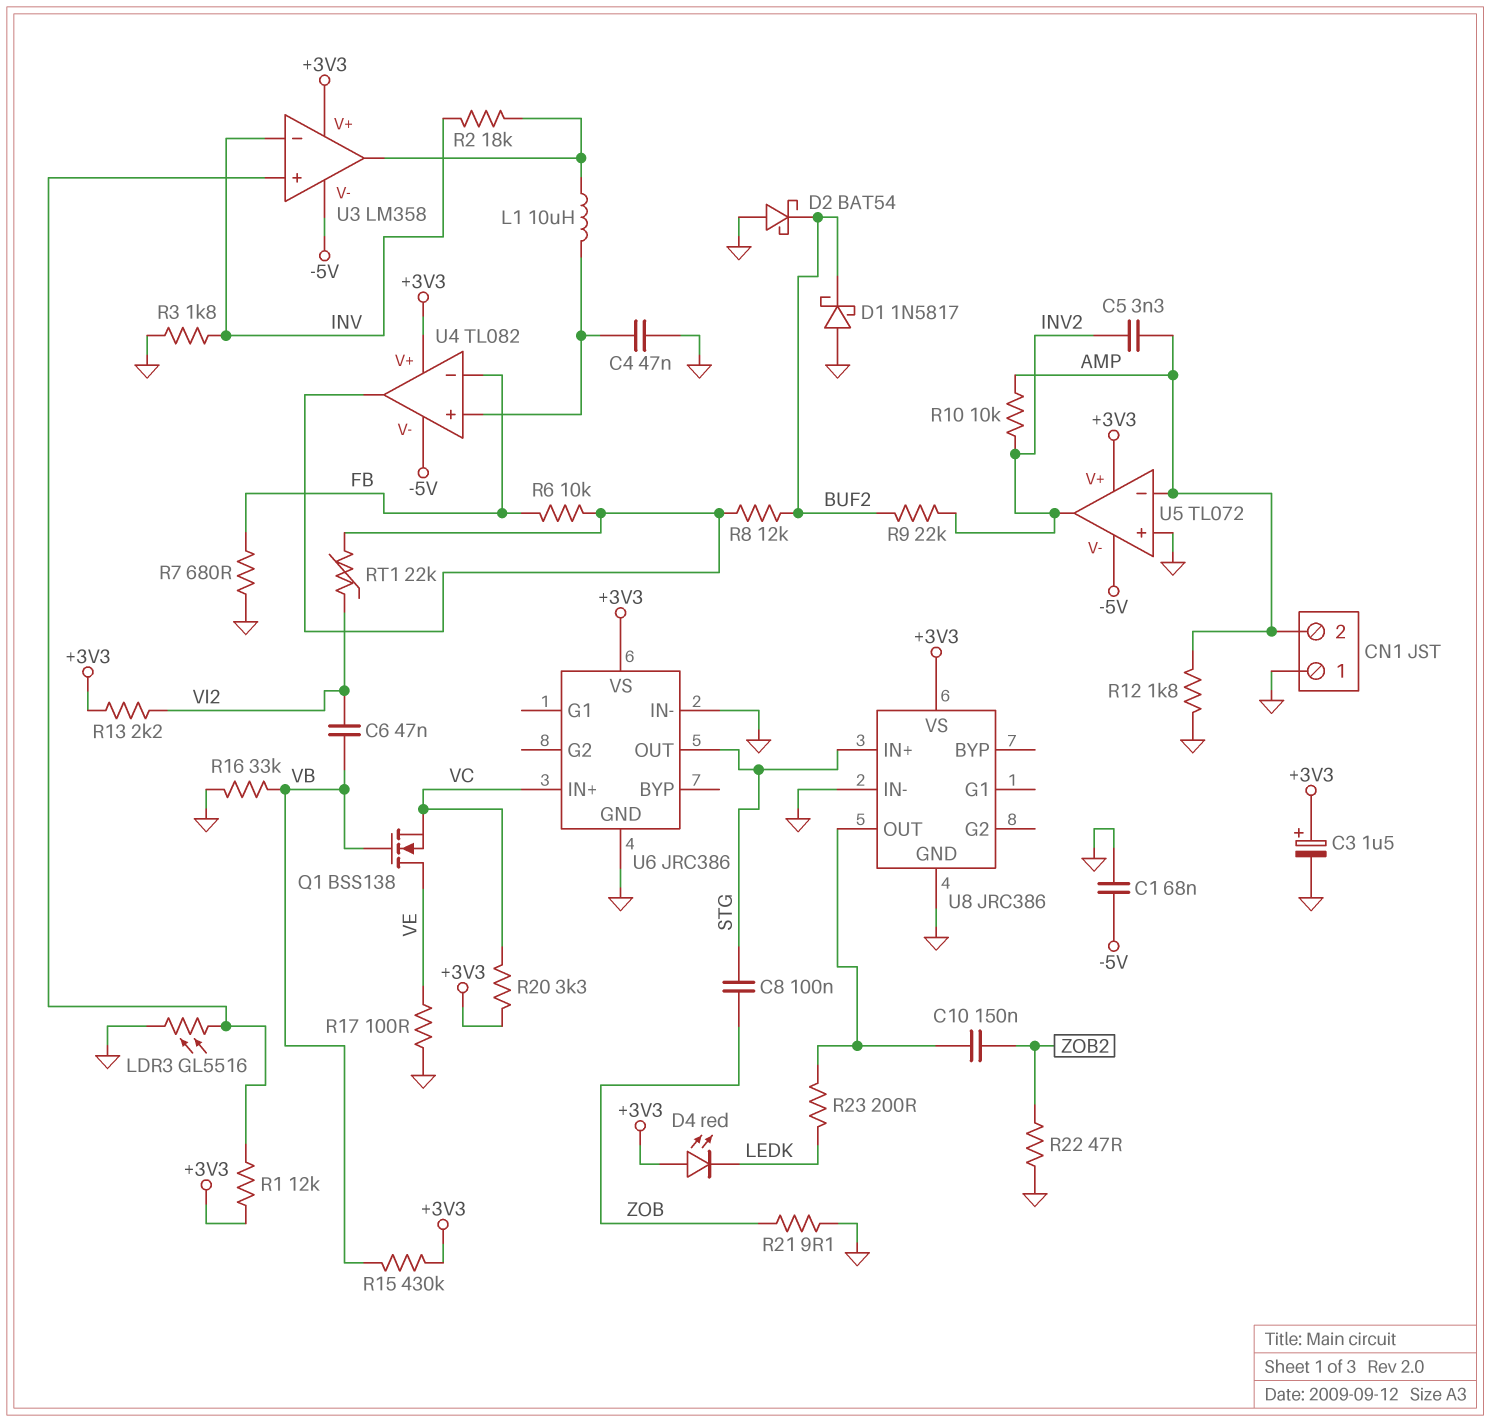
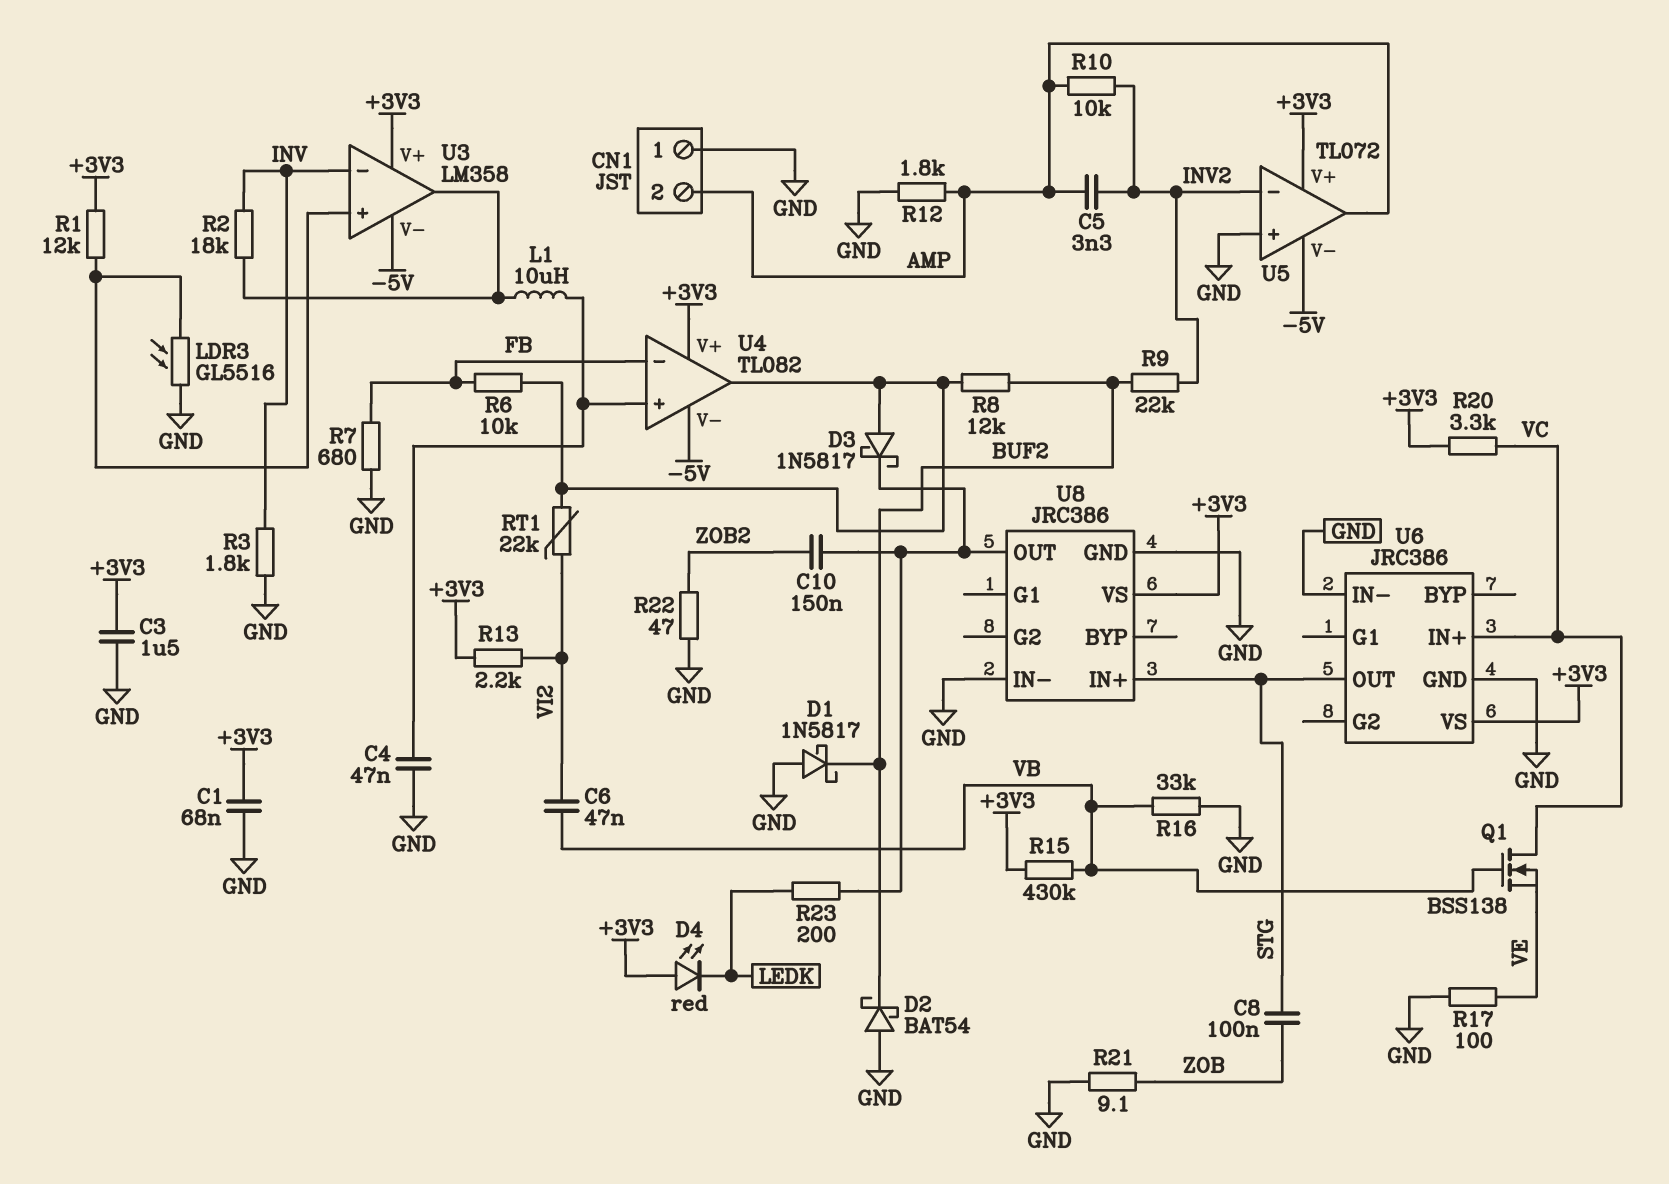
C1: 68nF (-5V, GND) -> 68nF (+3V3, GND)
C3: 1.5uF (plus +3V3, minus GND) -> 1.5uF (+3V3, GND)
D3: none -> schottky 1N5817 (A U4/out, K U8/OUT)
Q1: NMOS BSS138 (G VB, D VE, S VC) -> NMOS BSS138 (G VB, D VC, S VE)
U5 pin in-: AMP -> INV2
U5 pin out: INV2 -> AMP

